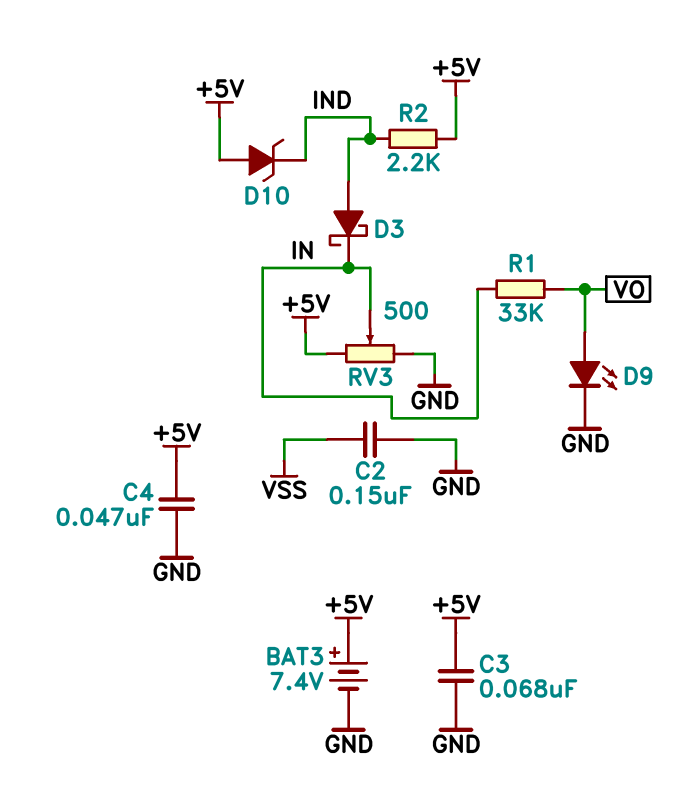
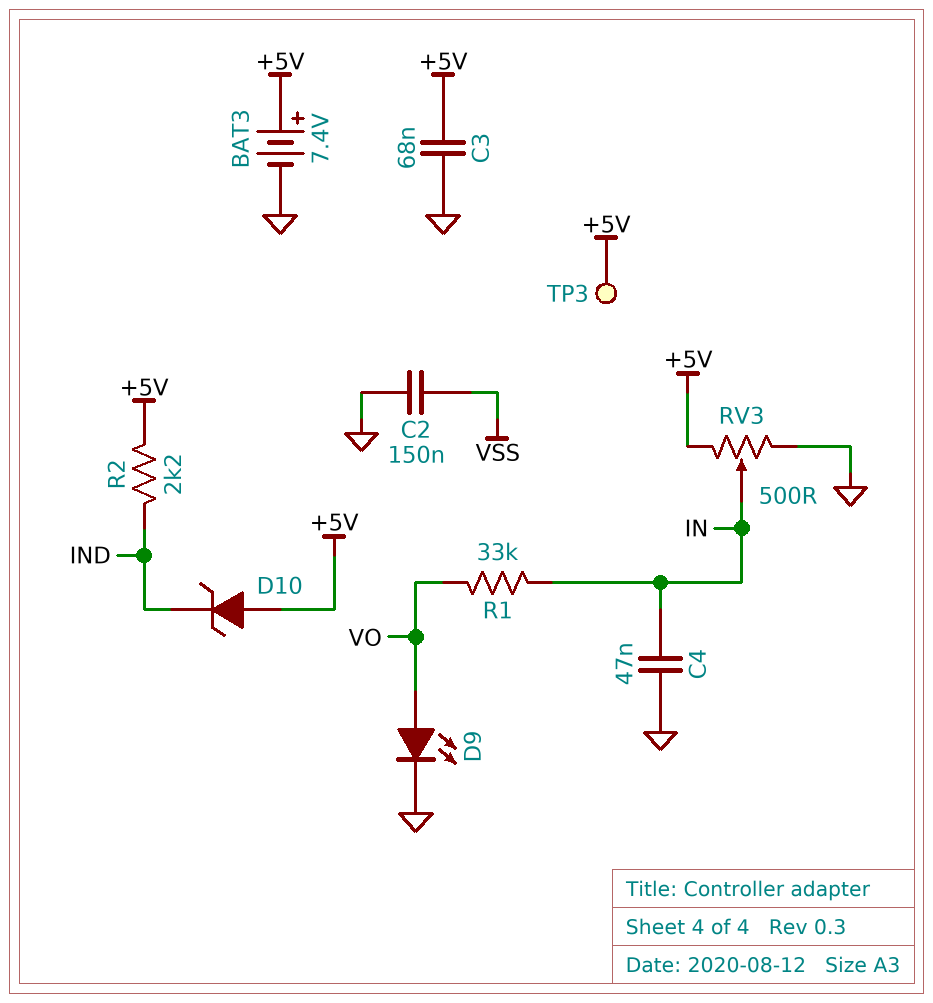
C4: 47nF (+5V, GND) -> 47nF (GND, IN)
D3: schottky (A IND, K IN) -> none
TP3: none -> test point (+5V)

